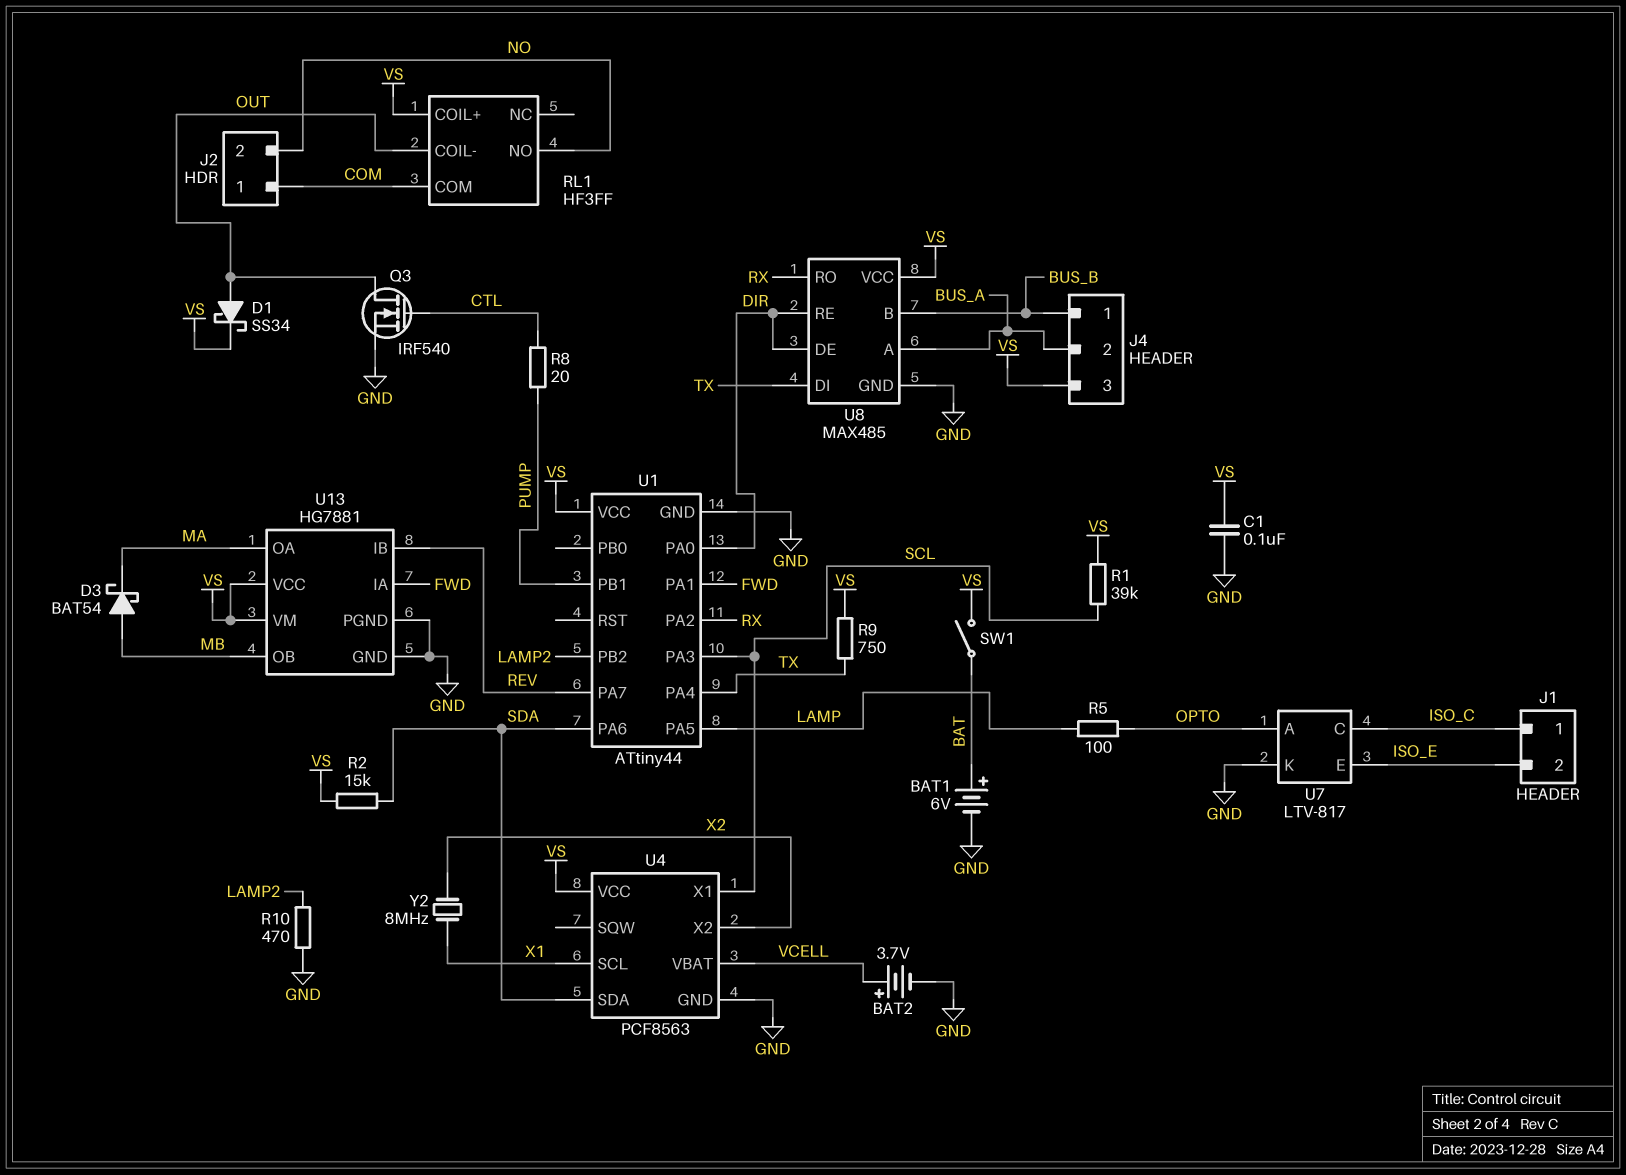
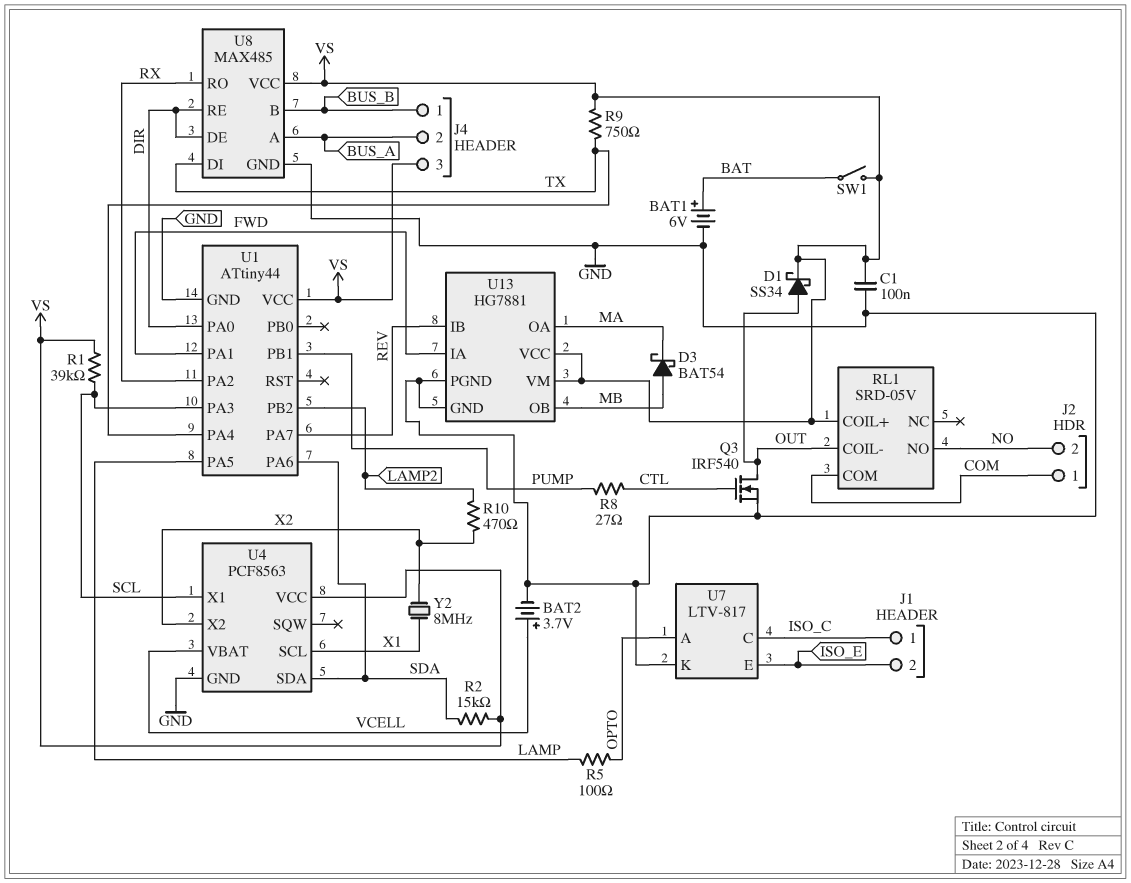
R8: 20 (CTL, PUMP) -> 27 (CTL, PUMP)
R10: 470 (GND, LAMP2) -> 470 (LAMP2, X2)
RL1: HF3FF -> SRD-05V

